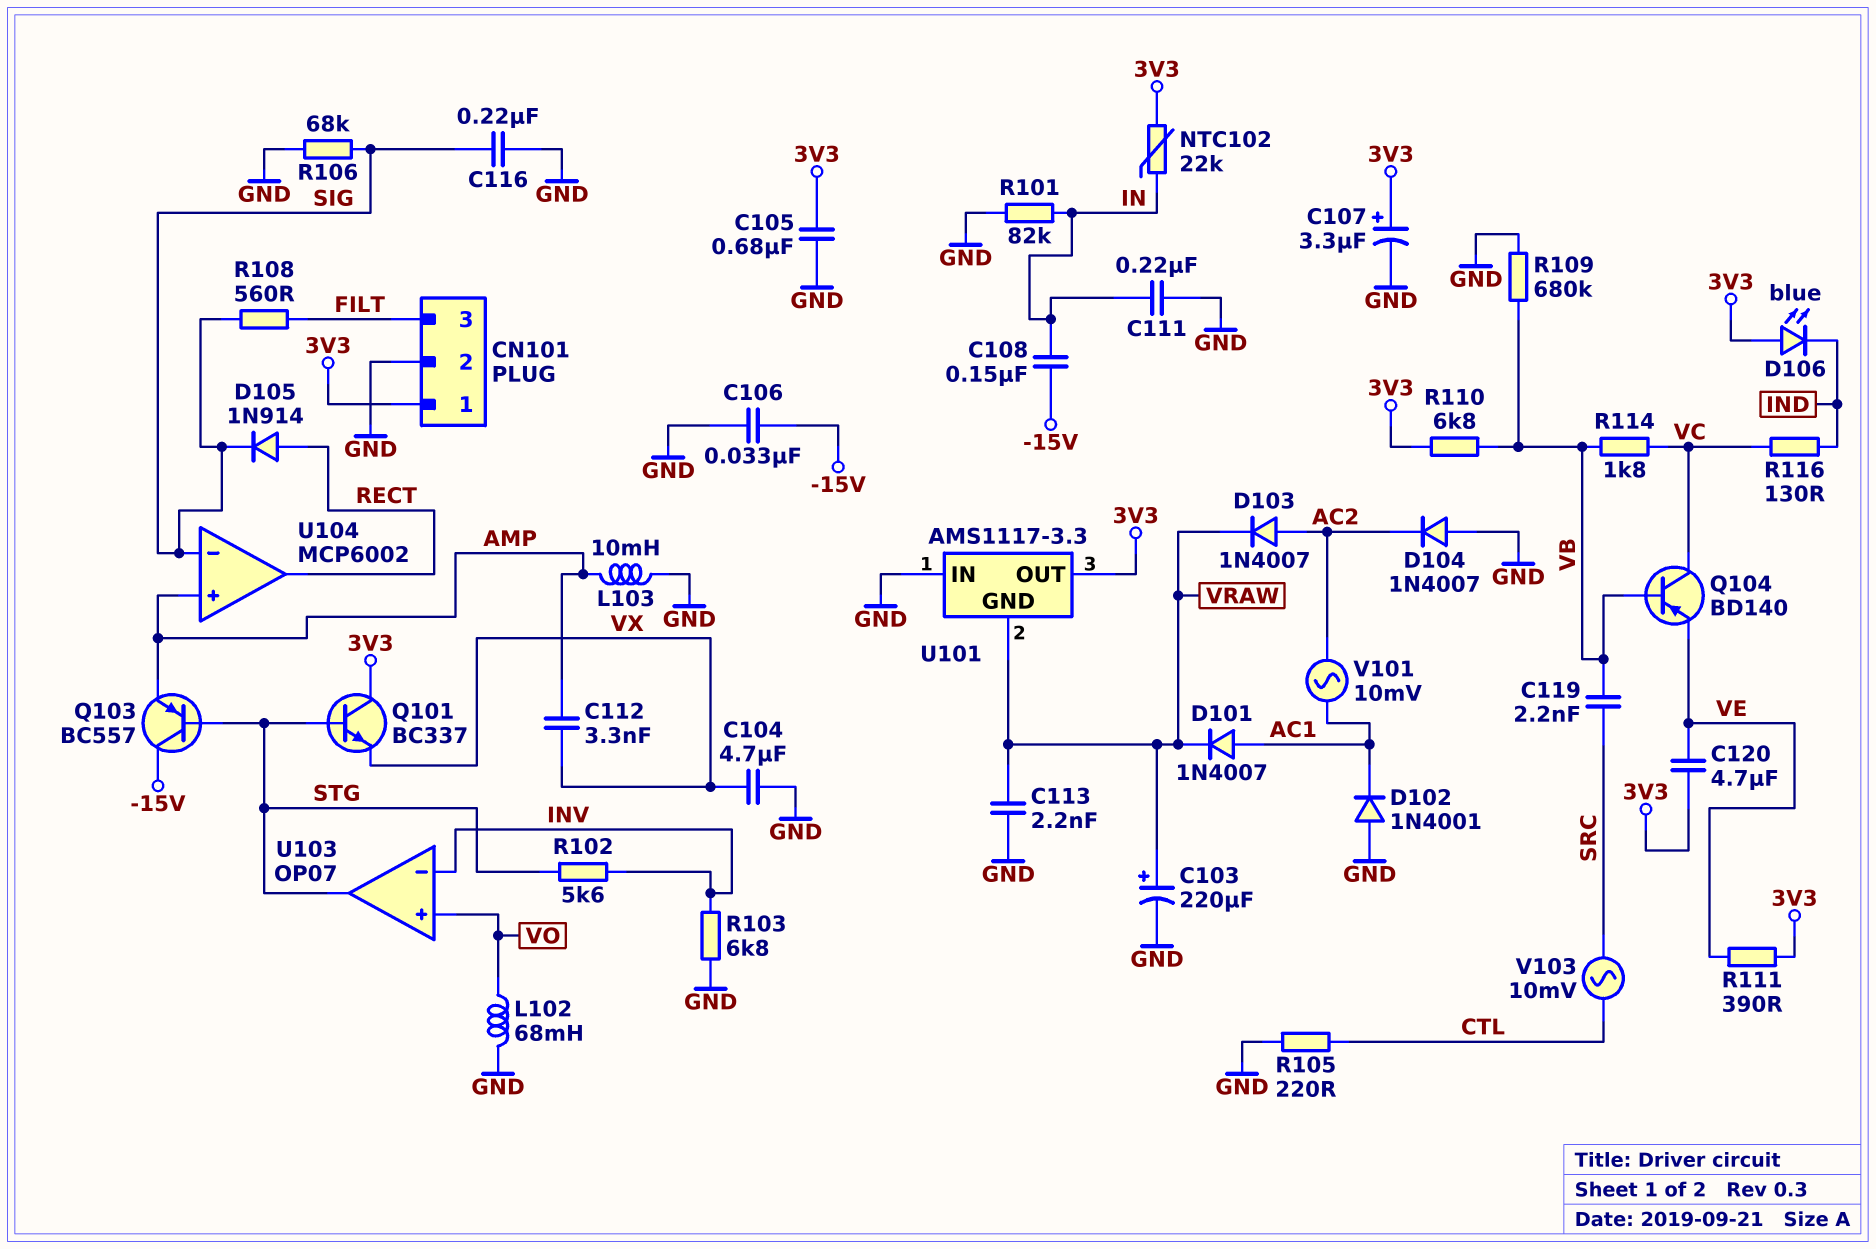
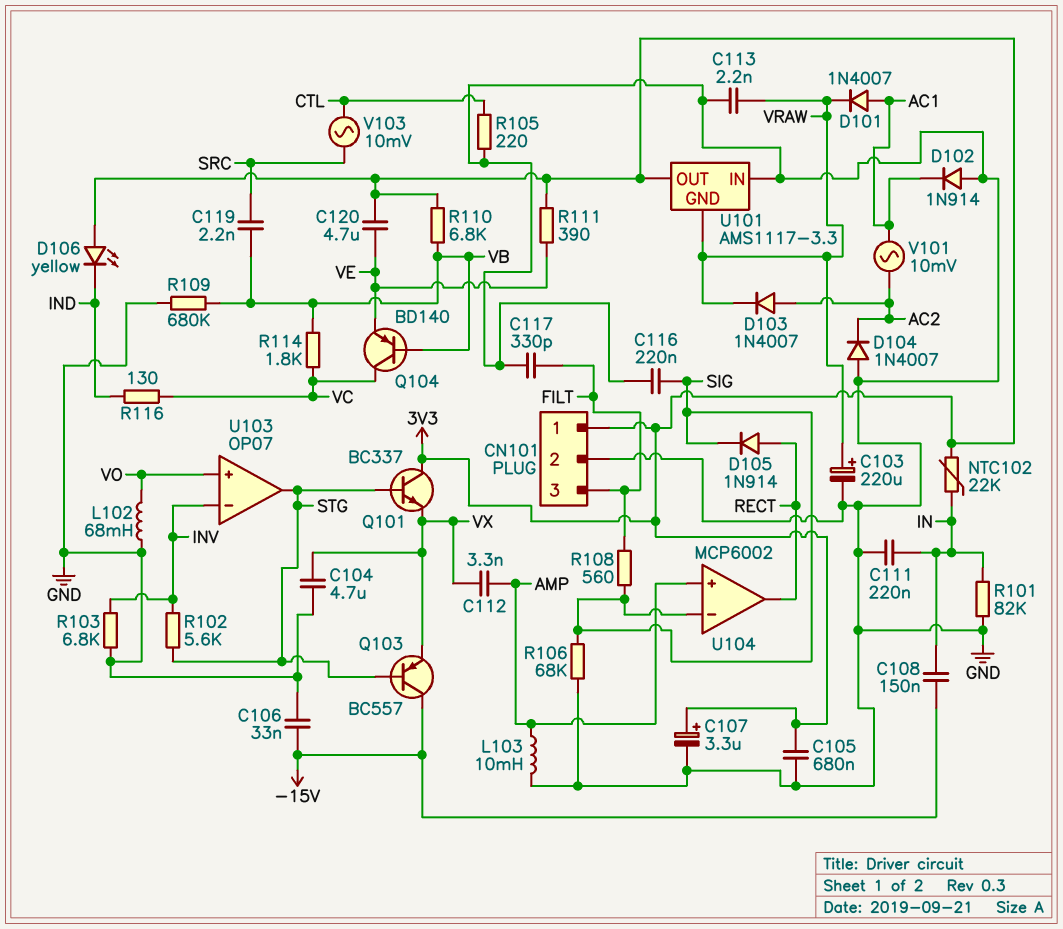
C117: none -> 330pF (FILT, GND)
D102: diode 1N4001 (A GND, K AC1) -> diode 1N914 (A GND, K AC1)
D106: LED blue (A 3V3, K IND) -> LED yellow (A 3V3, K IND)
Q103: PNP BC557 (B STG, C -15V, E AMP) -> PNP BC557 (B STG, C -15V, E VX)

